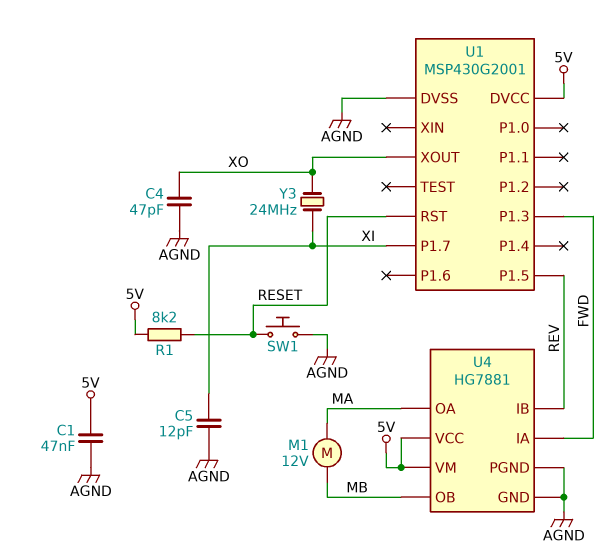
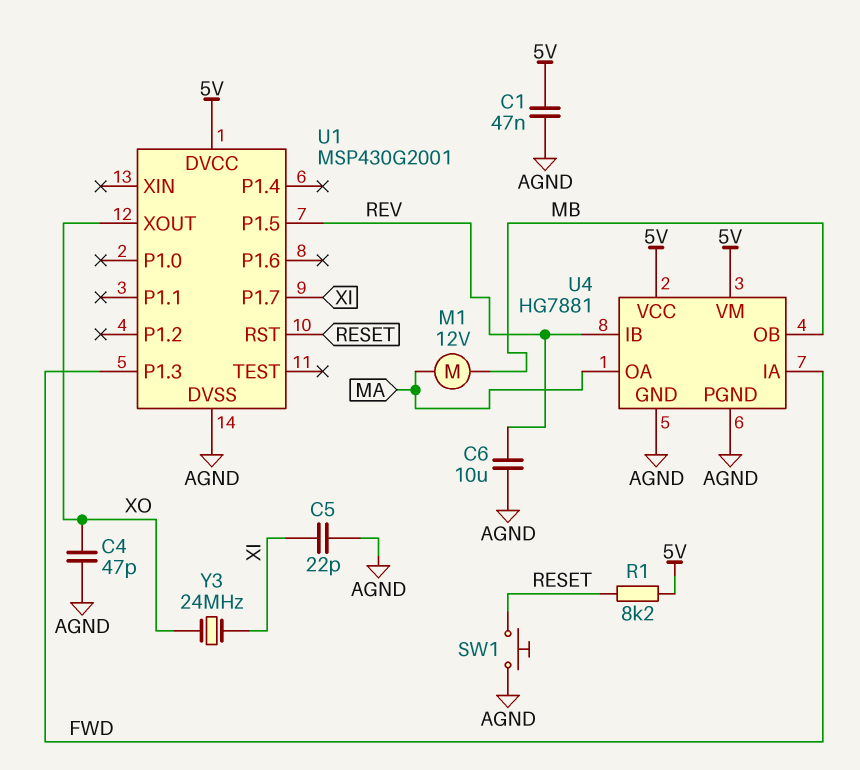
C5: 12pF (AGND, XI) -> 22pF (AGND, XI)
C6: none -> 10uF (AGND, REV)

